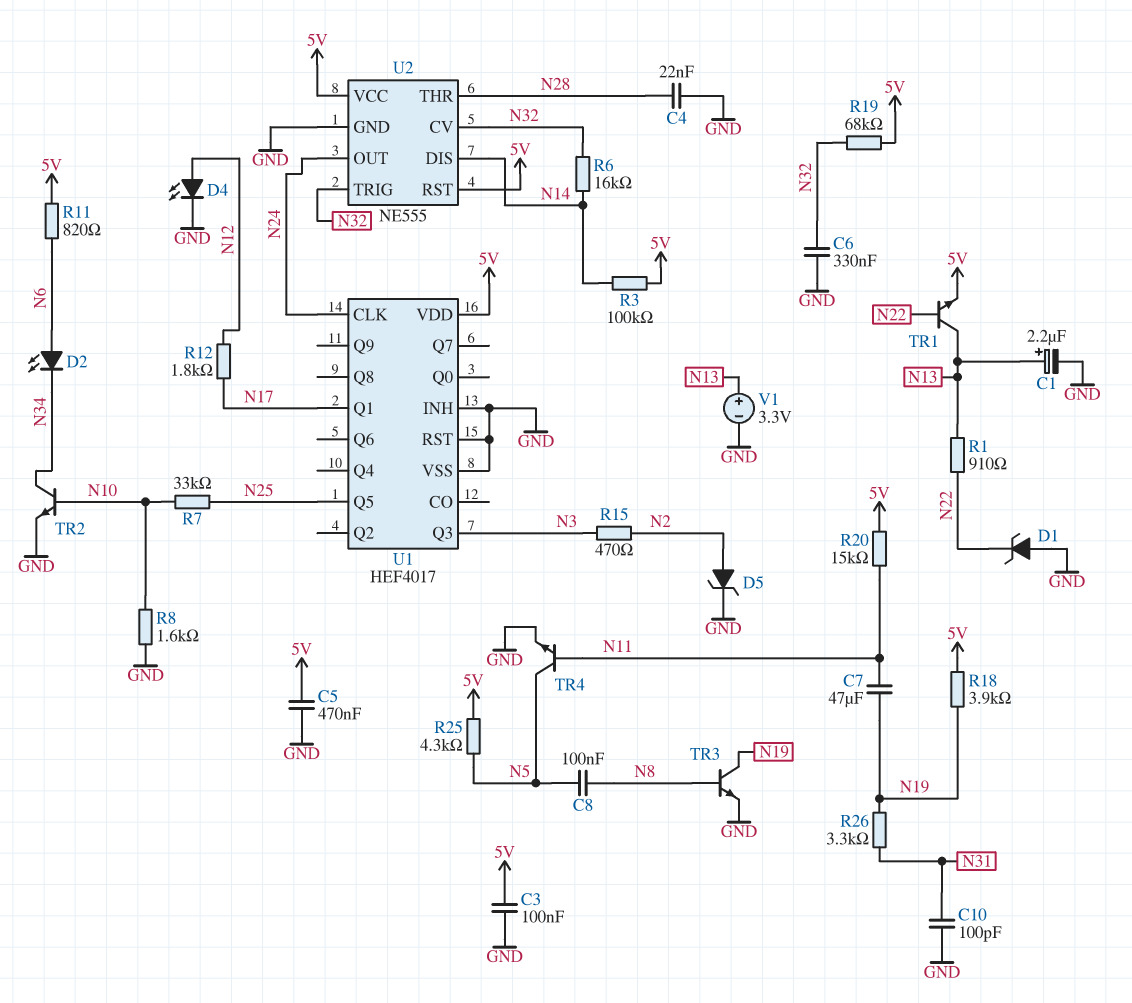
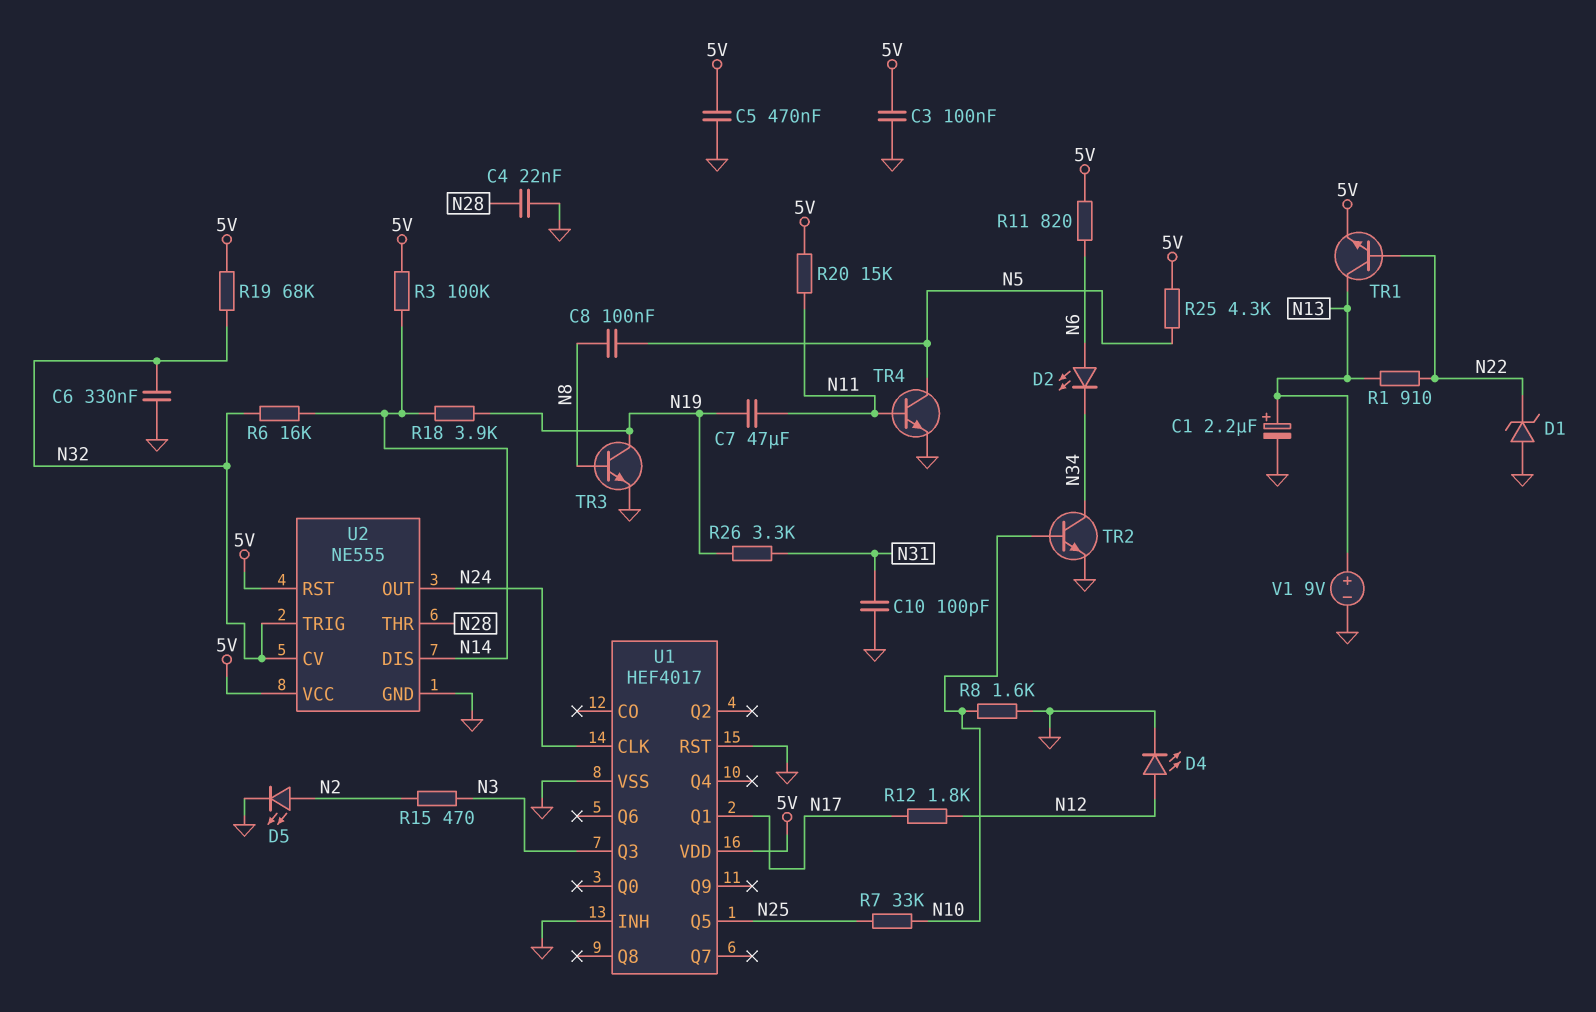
D5: zener (A N2, K GND) -> LED (A N2, K GND)
R18: 3.9k (5V, N19) -> 3.9k (N14, N19)
V1: 3.3V (plus N13, minus GND) -> 9V (plus N13, minus GND)

